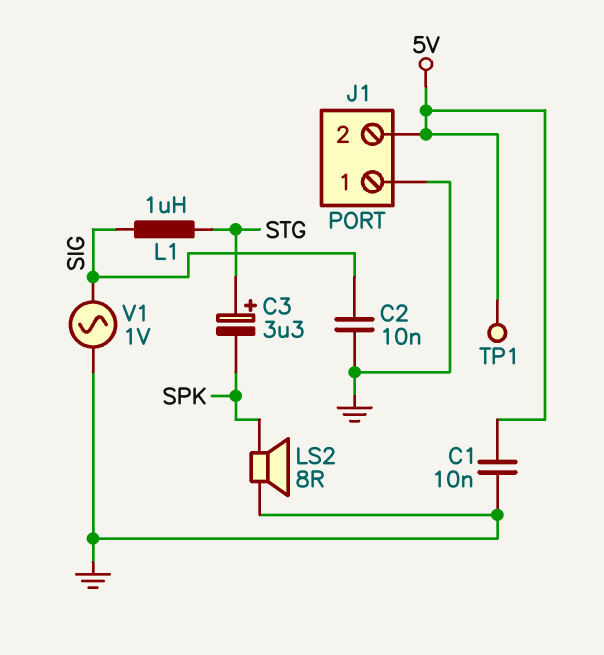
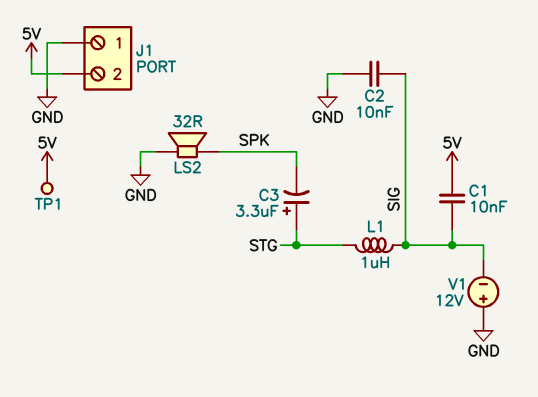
C1: 10nF (5V, GND) -> 10nF (5V, SIG)
LS2: speaker 8R (GND, SPK) -> speaker 32R (GND, SPK)
V1: AC 1V (GND, SIG) -> 12V (plus GND, minus SIG)

